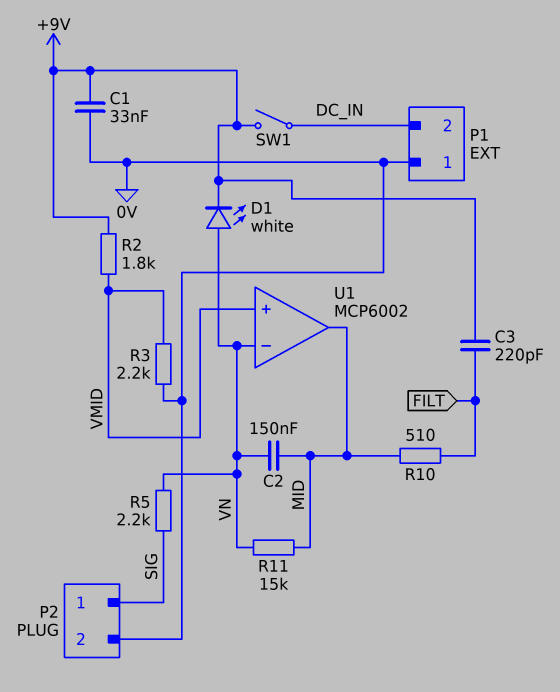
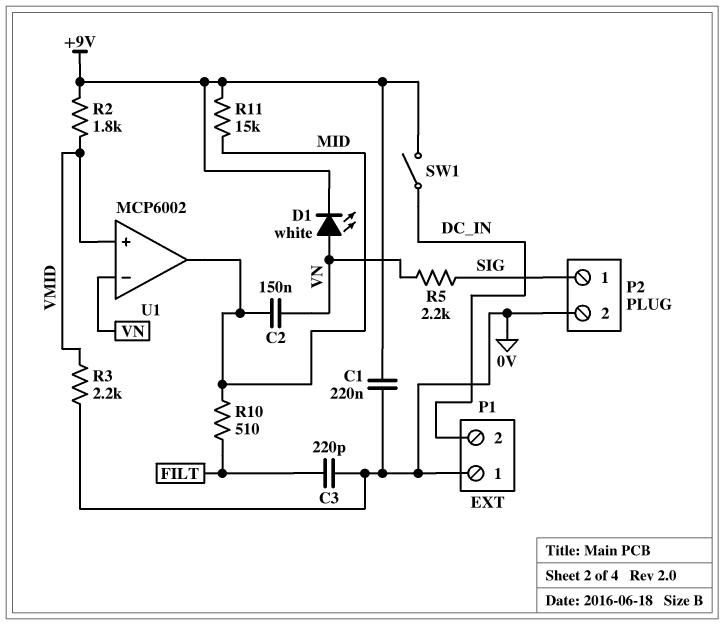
C1: 33nF (+9V, 0V) -> 220nF (+9V, 0V)
C3: 220pF (+9V, FILT) -> 220pF (0V, FILT)
R11: 15k (MID, VN) -> 15k (+9V, MID)

